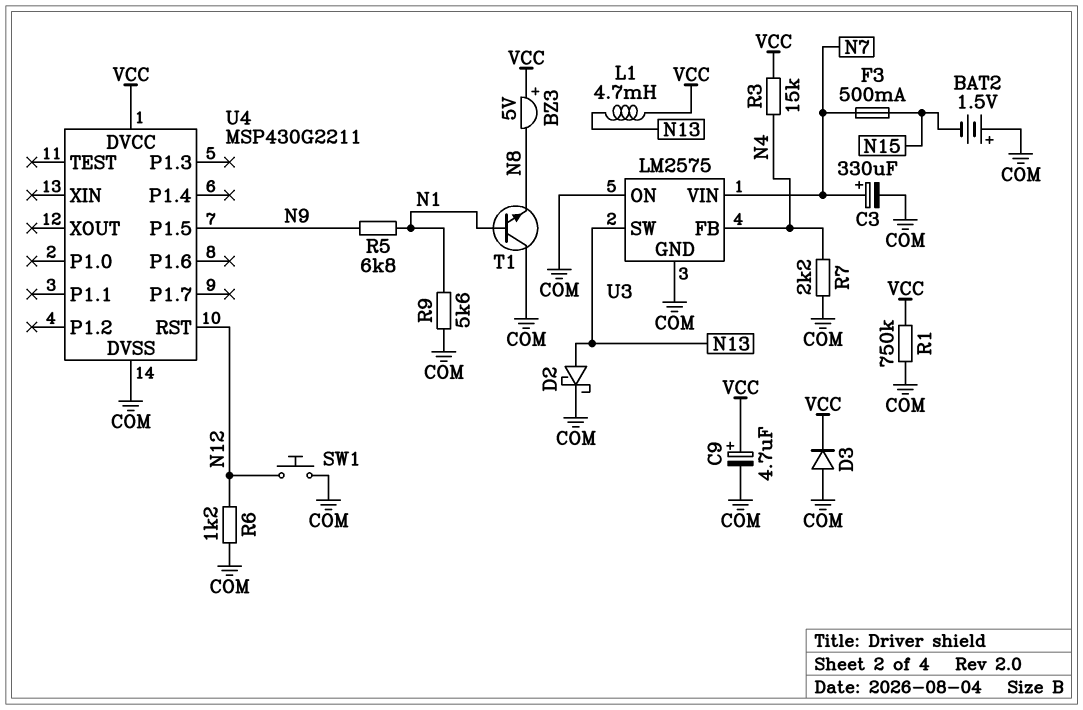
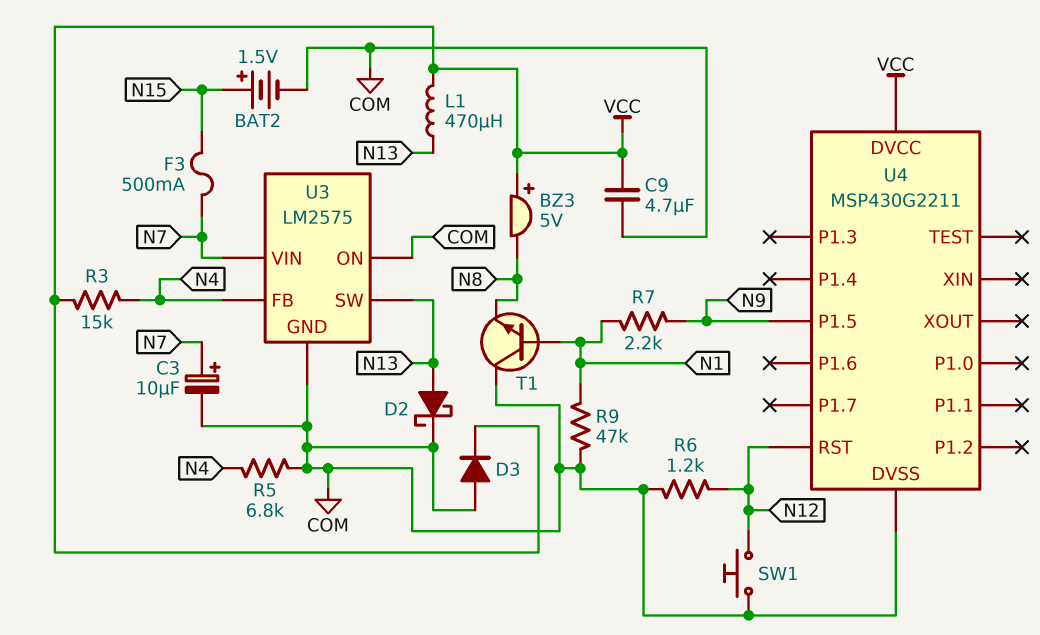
BAT2: 1.5V (plus COM, minus N15) -> 1.5V (plus N15, minus COM)
C3: 330uF (plus N7, minus COM) -> 10uF (plus N7, minus COM)
C9: 4.7uF (plus VCC, minus COM) -> 4.7uF (COM, VCC)
L1: 4.7mH (N13, VCC) -> 470uH (N13, VCC)
R1: 750k (COM, VCC) -> none
R5: 6.8k (N1, N9) -> 6.8k (COM, N4)
R7: 2.2k (COM, N4) -> 2.2k (N1, N9)
R9: 5.6k (COM, N1) -> 47k (COM, N1)

